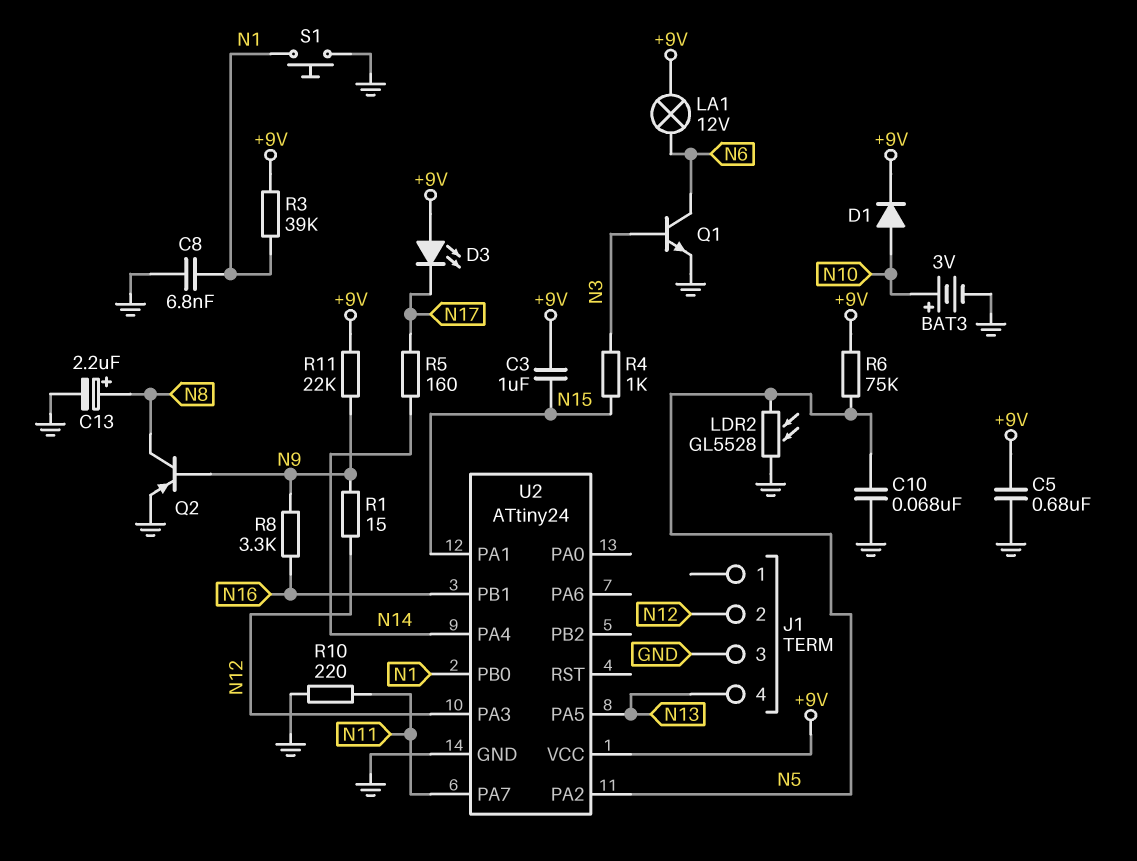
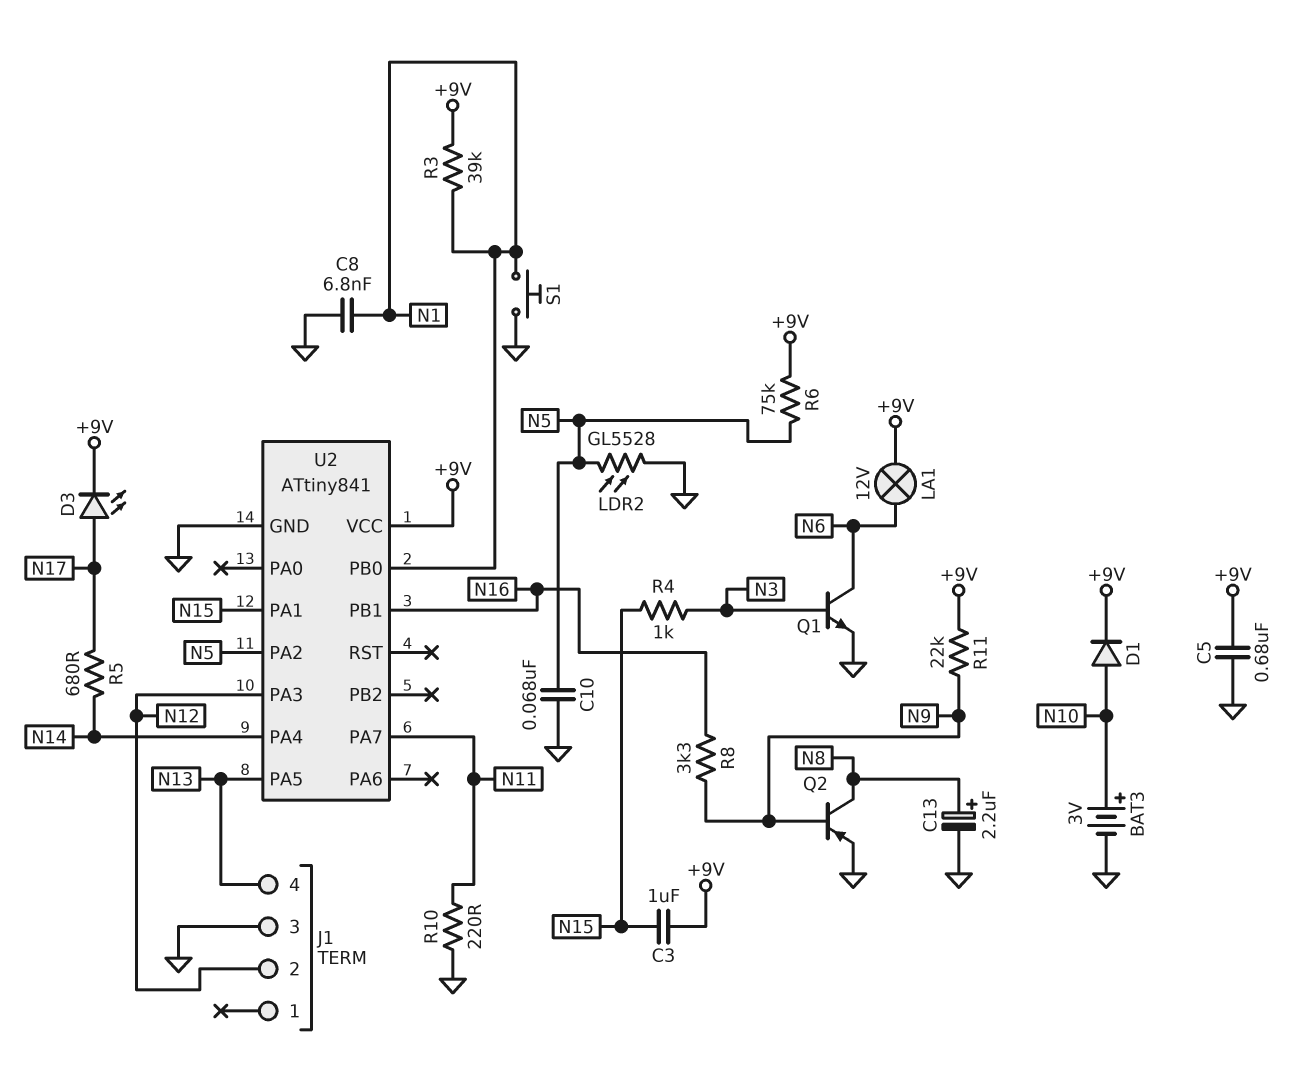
D3: LED (A +9V, K N17) -> LED (A N17, K +9V)
R1: 15 (N9, N12) -> none
R5: 160 (N14, N17) -> 680 (N14, N17)
U2: ATtiny24 -> ATtiny841

